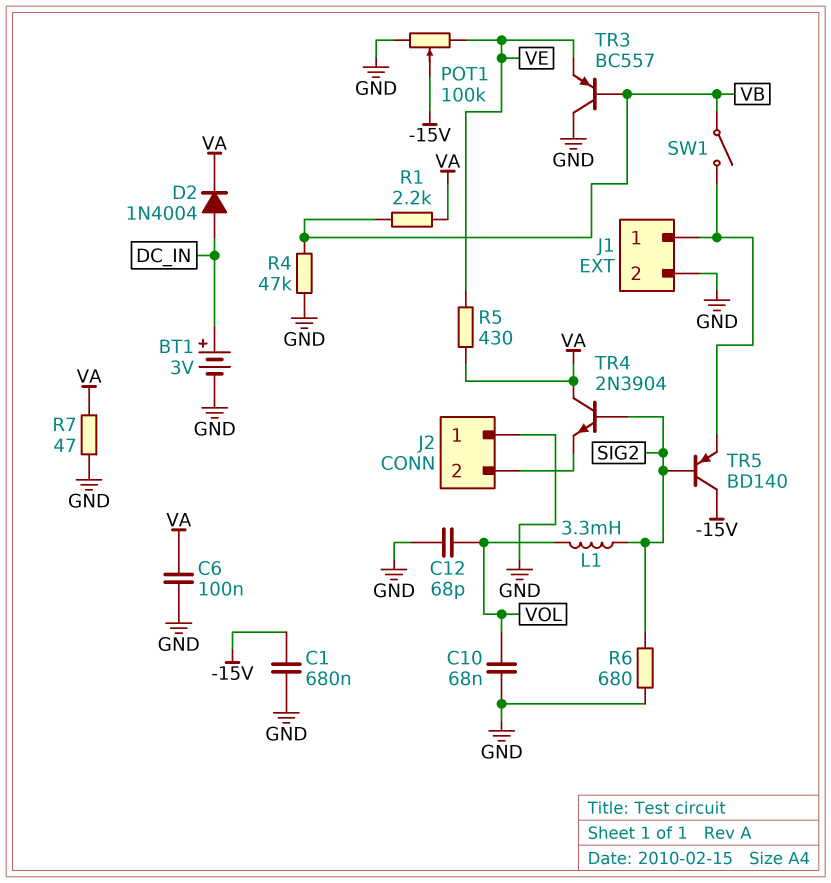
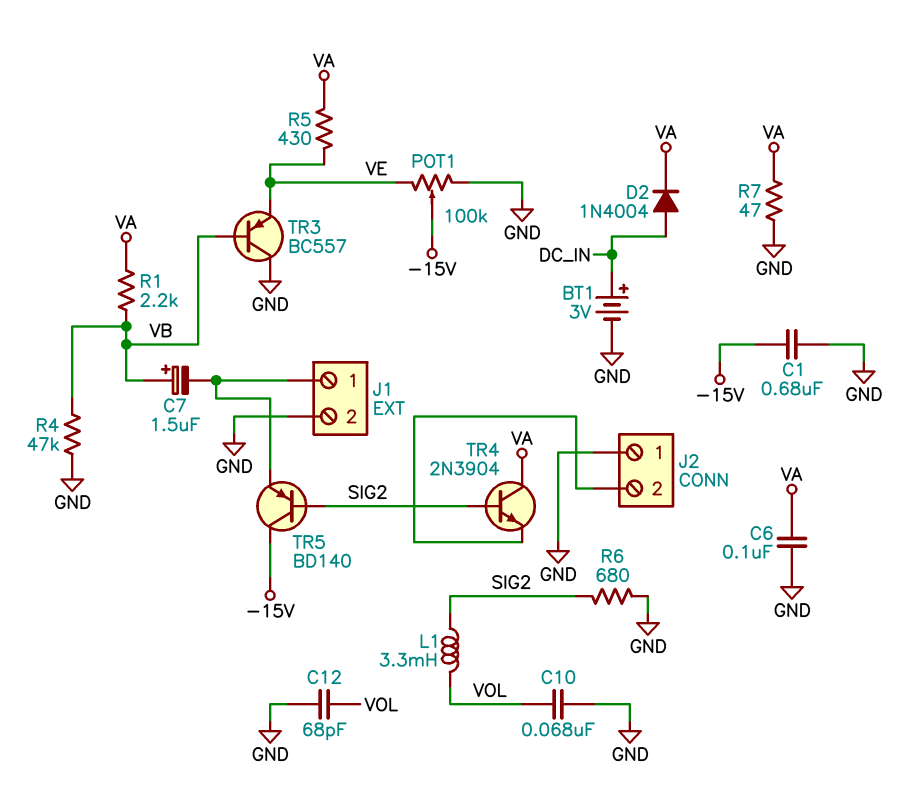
C7: none -> 1.5uF (plus VB, minus J1/1)
SW1: switch (J1/1, VB) -> none

